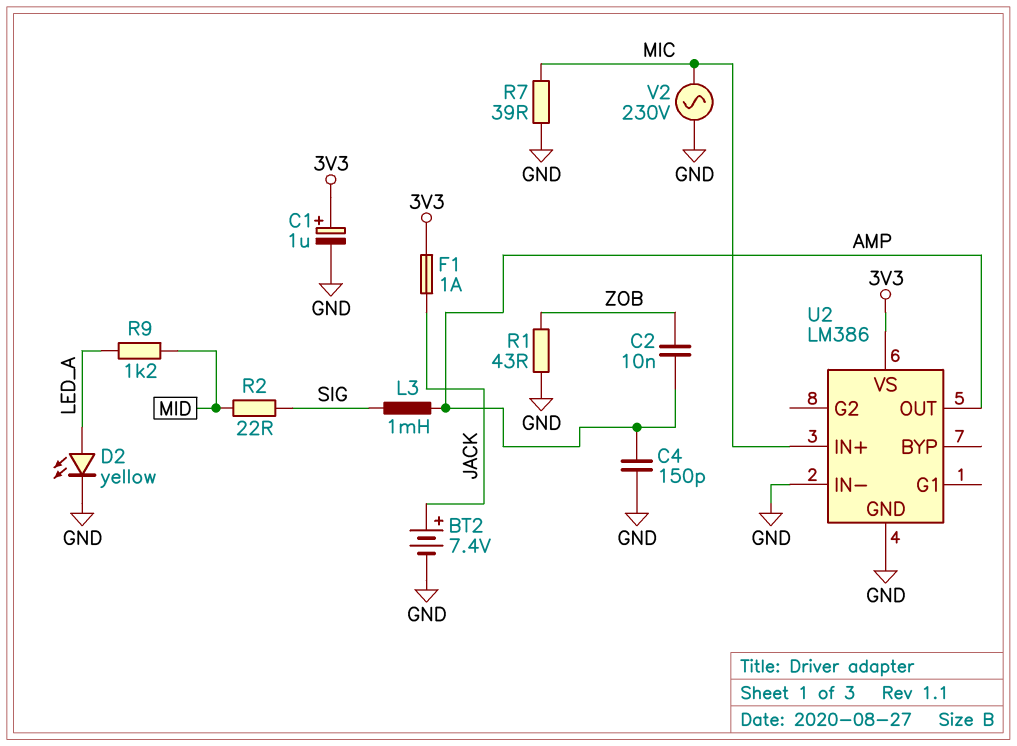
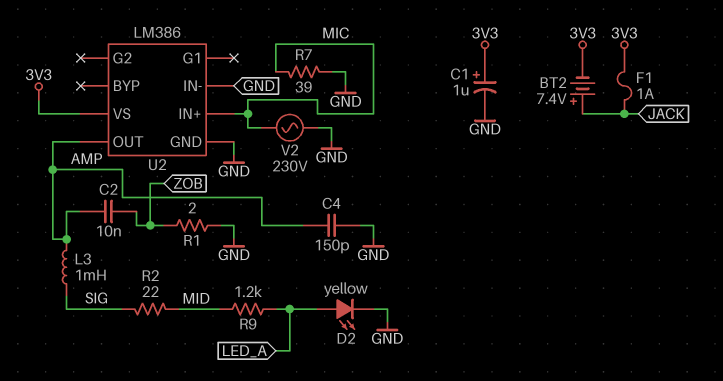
BT2: 7.4V (plus JACK, minus GND) -> 7.4V (plus JACK, minus 3V3)
R1: 43 (GND, ZOB) -> 2 (GND, ZOB)

